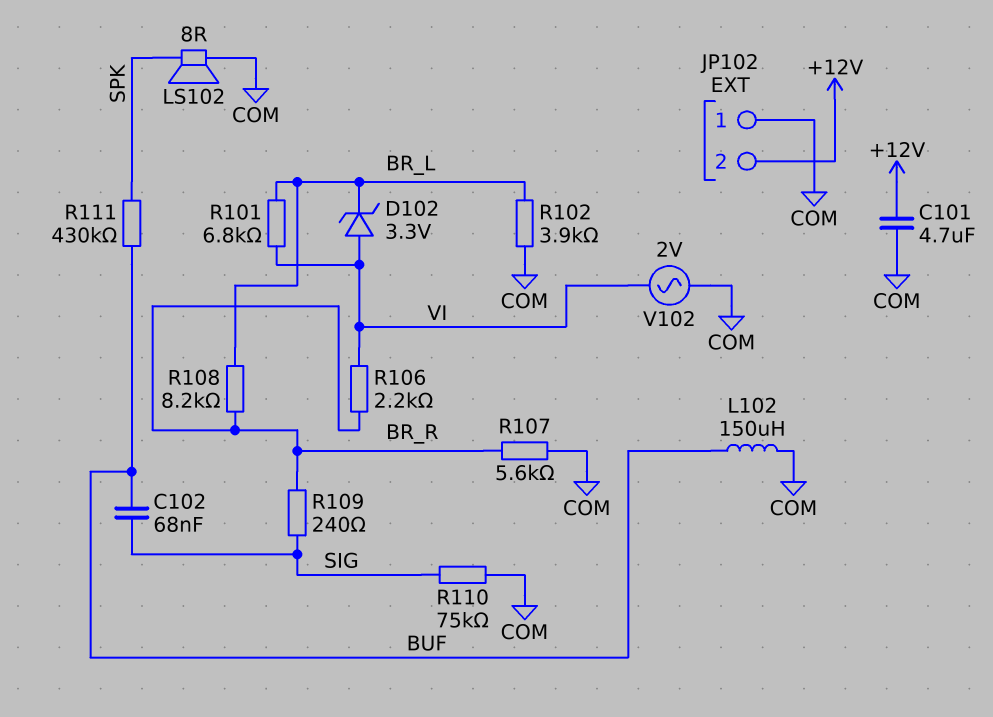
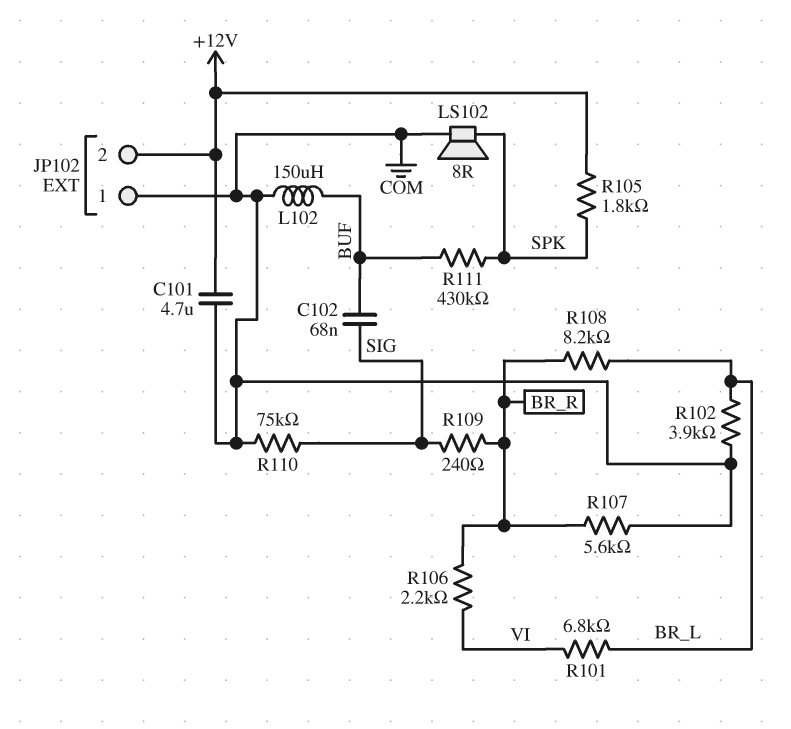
D102: zener 3.3V (A VI, K BR_L) -> none
R105: none -> 1.8k (+12V, SPK)
V102: AC 2V (COM, VI) -> none

